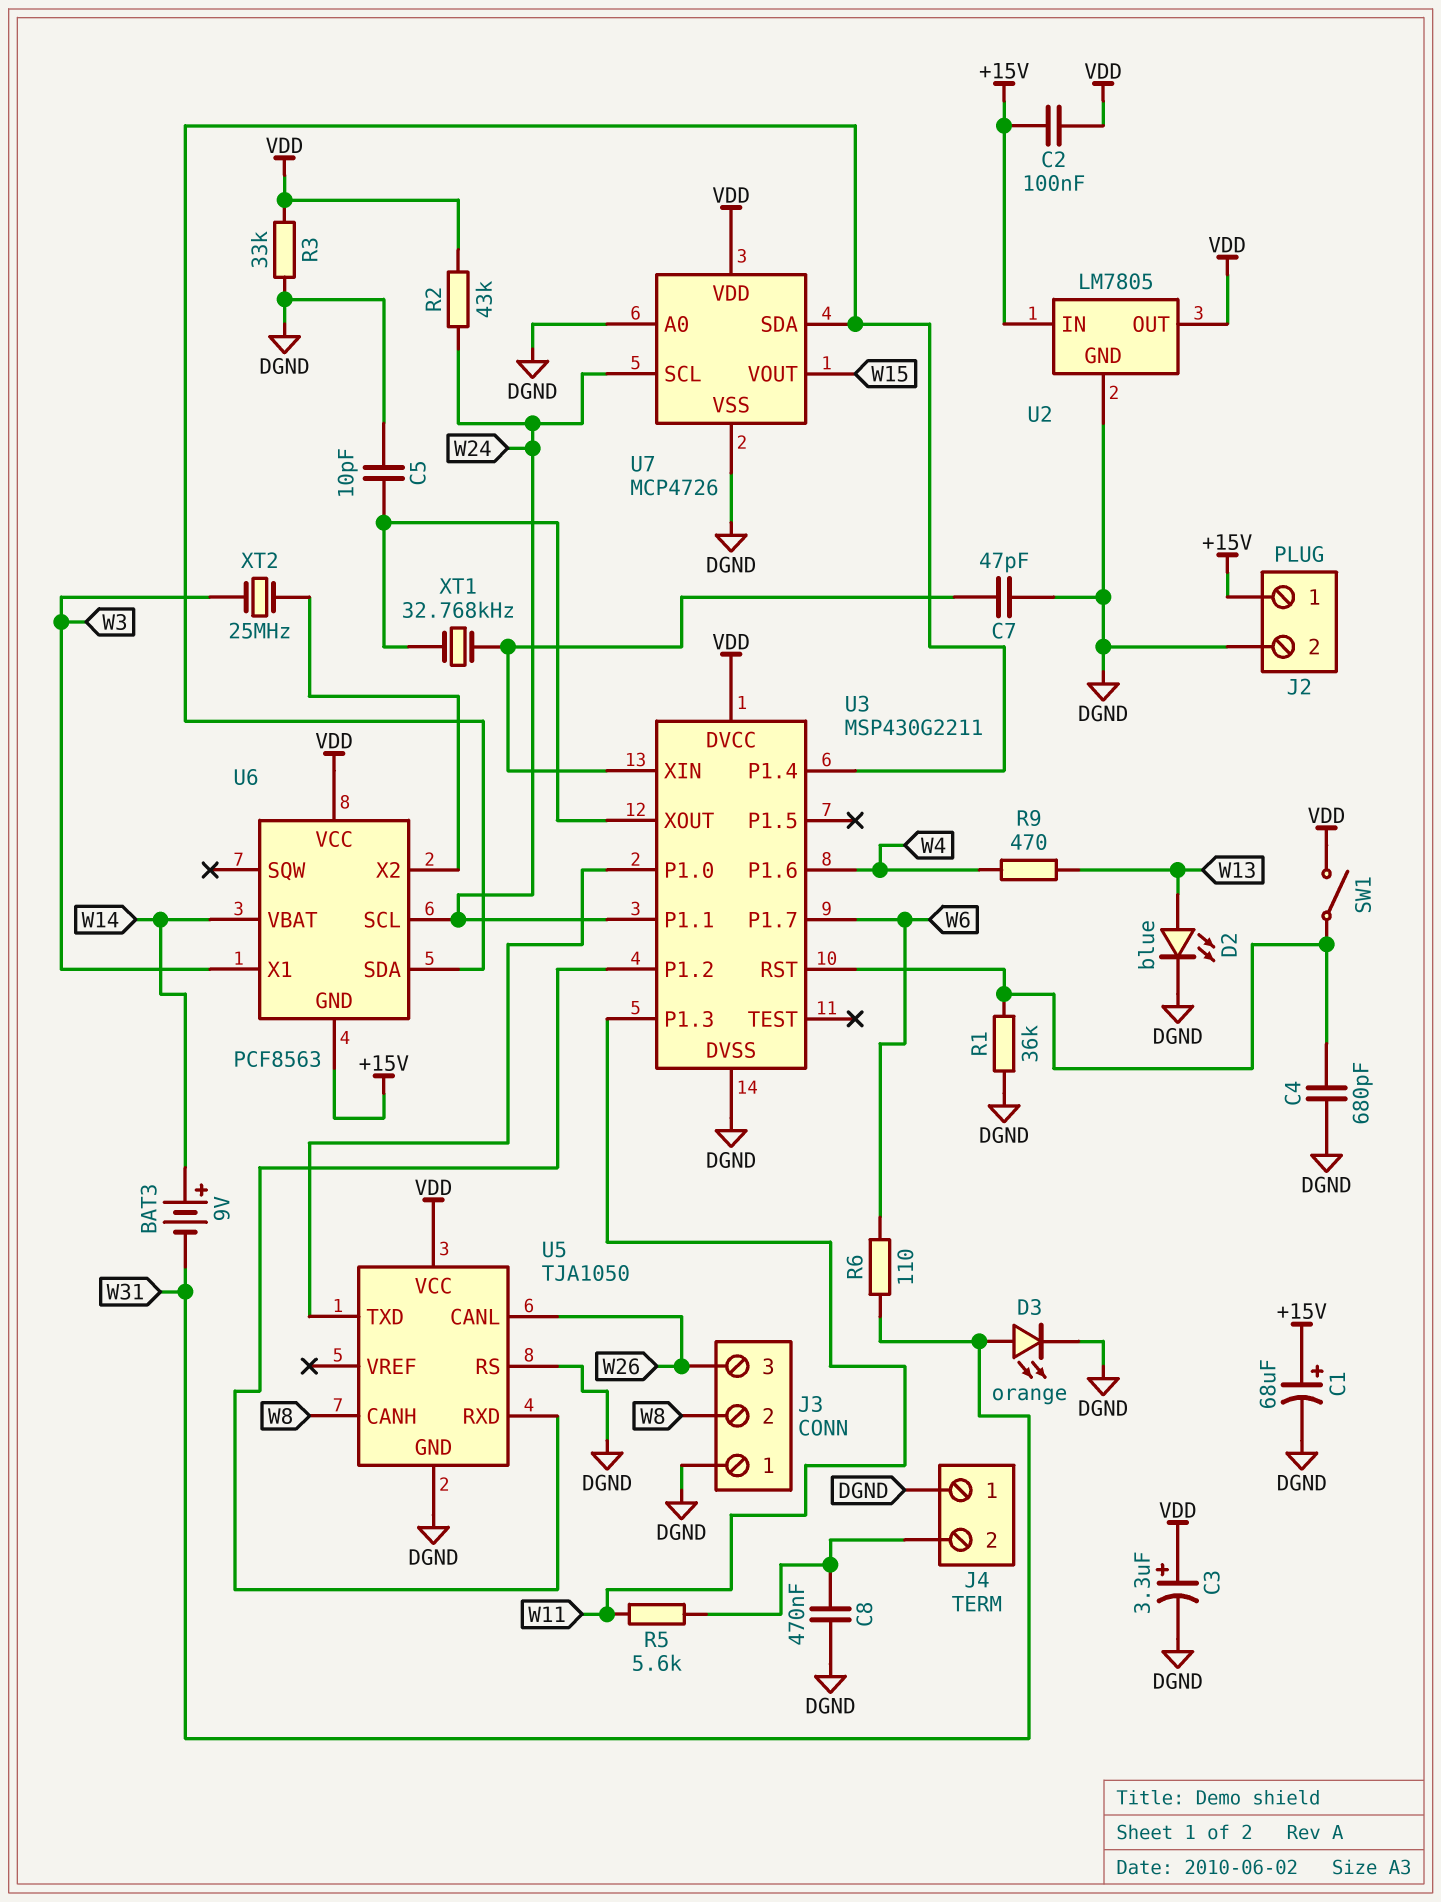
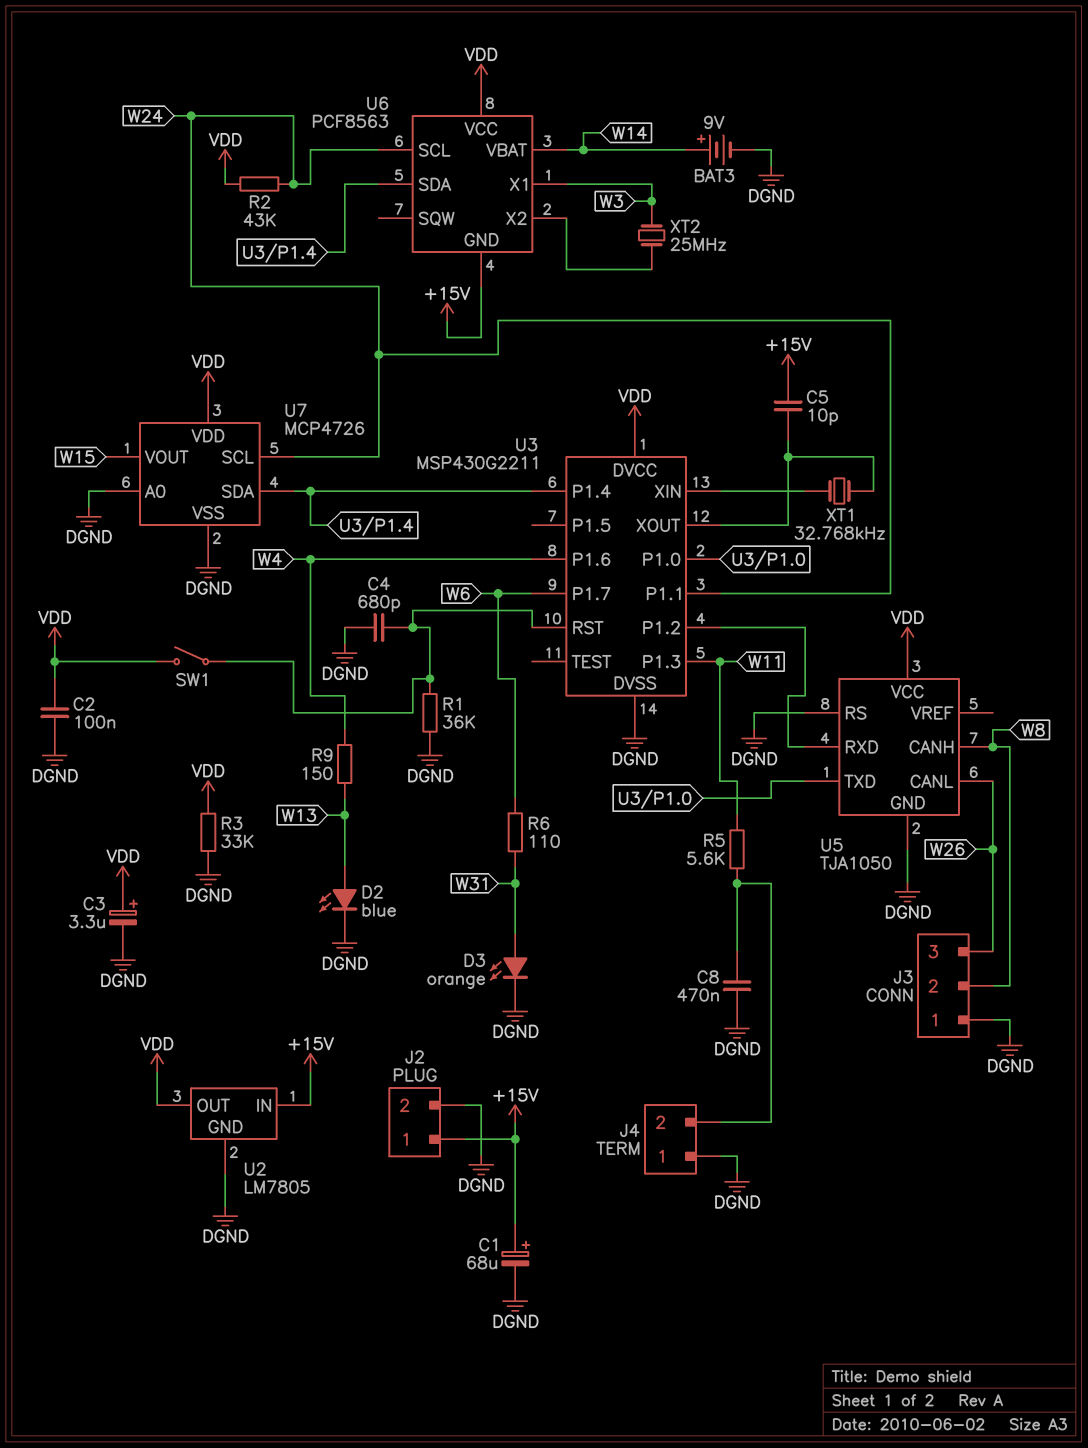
BAT3: 9V (plus W14, minus W31) -> 9V (plus W14, minus DGND)
C2: 100nF (+15V, VDD) -> 100nF (DGND, VDD)
C5: 10pF (DGND, U3/XOUT) -> 10pF (+15V, U3/XOUT)
C7: 47pF (DGND, U3/XIN) -> none
R9: 470 (W4, W13) -> 150 (W4, W13)

